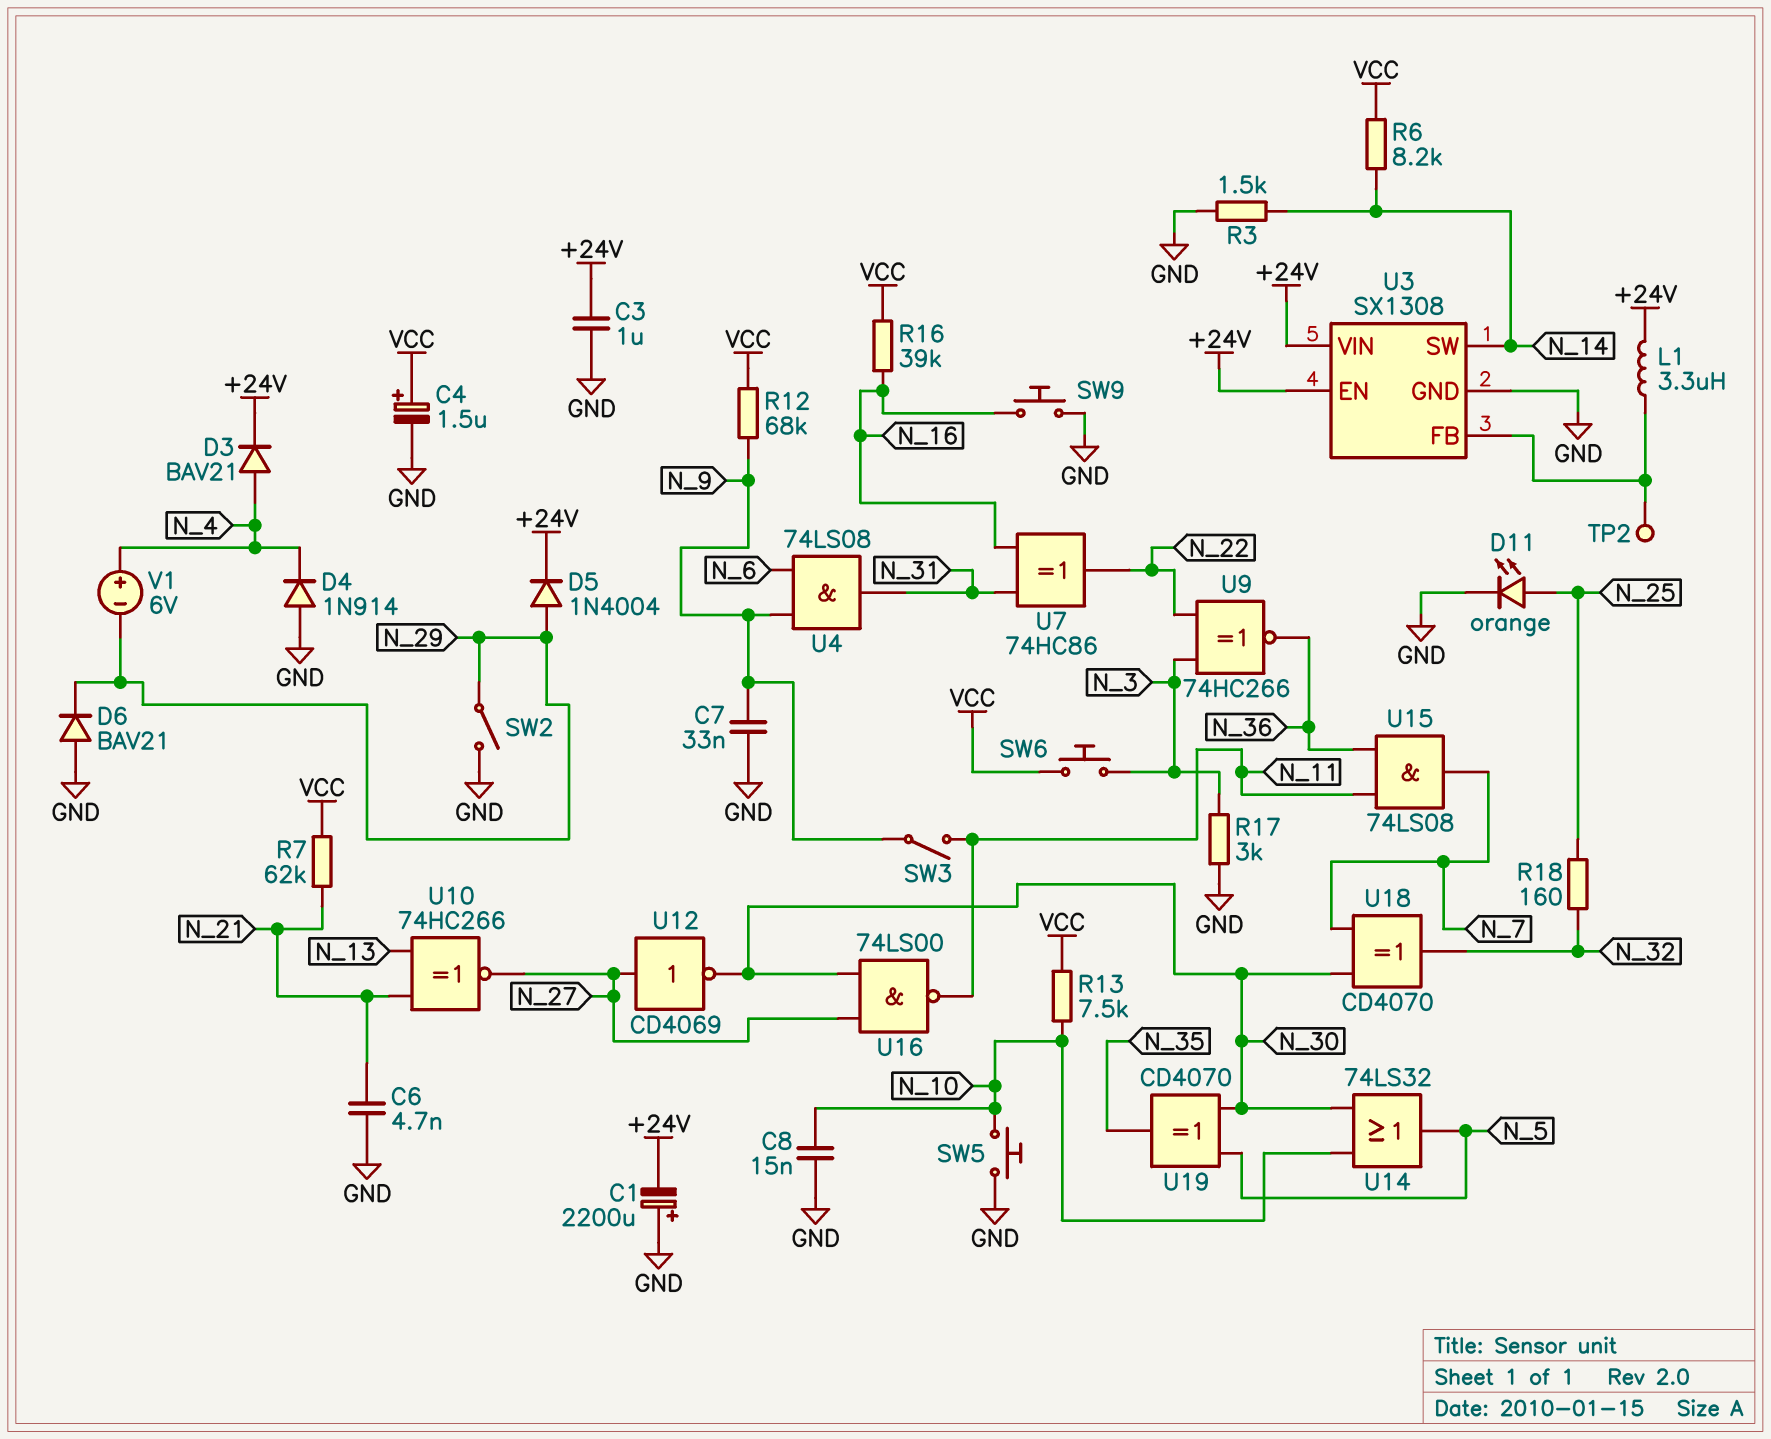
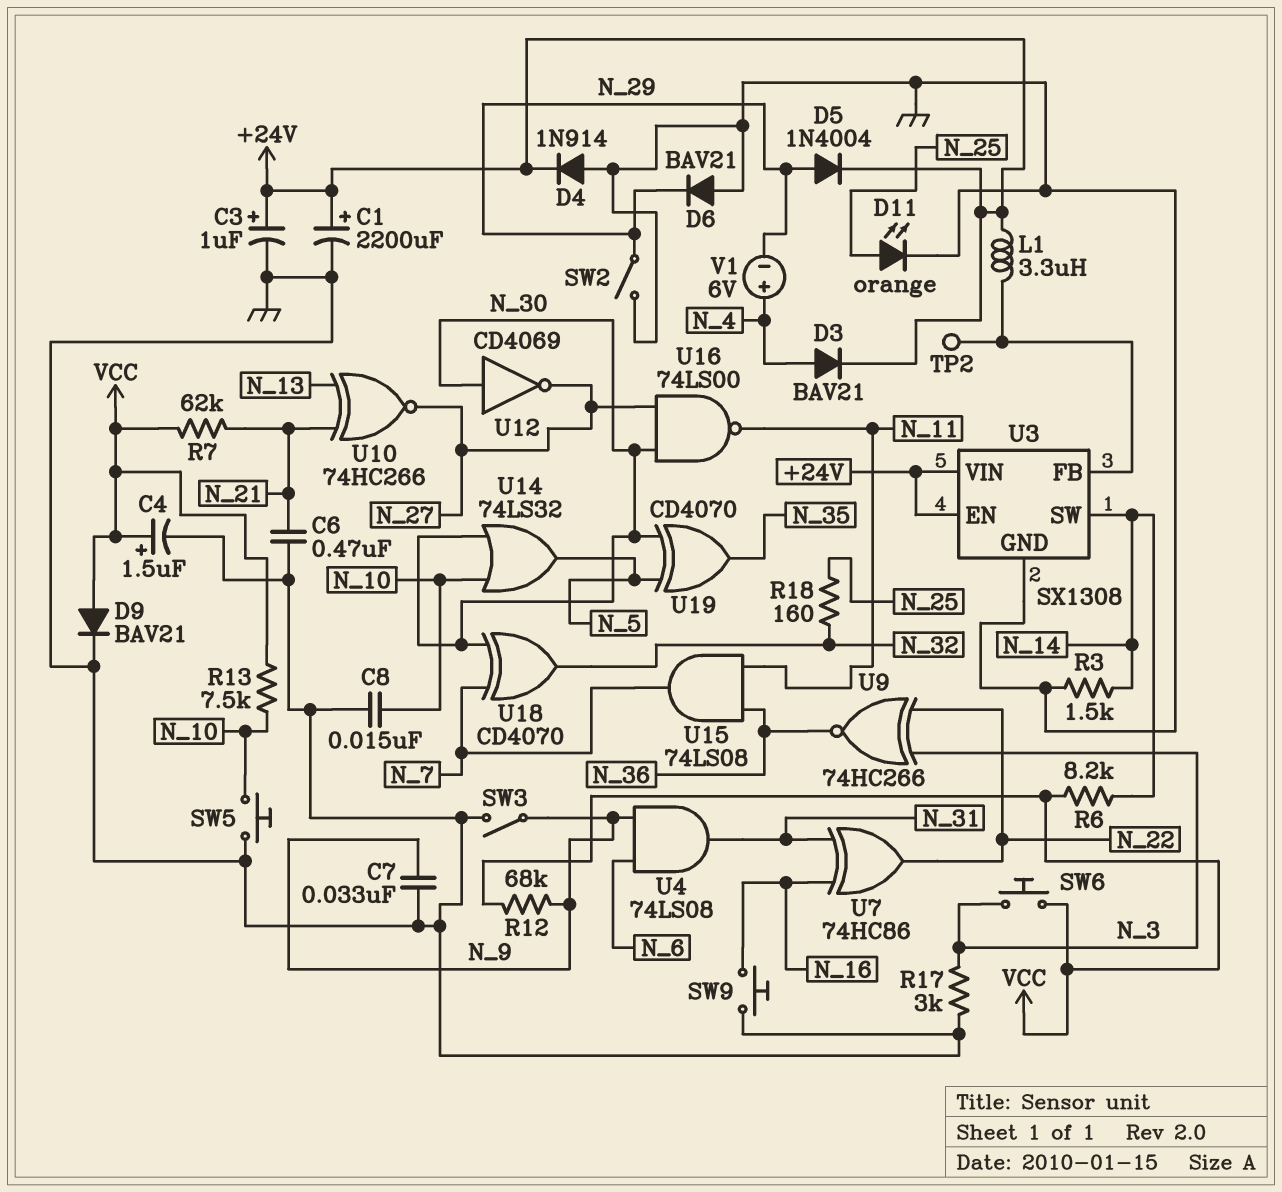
C1: 2200uF (plus GND, minus +24V) -> 2200uF (plus +24V, minus GND)
C3: 1uF (+24V, GND) -> 1uF (plus +24V, minus GND)
C6: 4.7nF (GND, N_21) -> 470nF (GND, N_21)
D4: diode 1N914 (A GND, K N_4) -> diode 1N914 (A GND, K +24V)
D9: none -> diode BAV21 (A VCC, K GND)
R16: 39k (N_16, VCC) -> none
SW3: switch (N_9, N_11) -> switch (GND, N_9)
U12: NOT CD4069 (in N_27, out N_30) -> NOT CD4069 (in N_30, out N_27)

